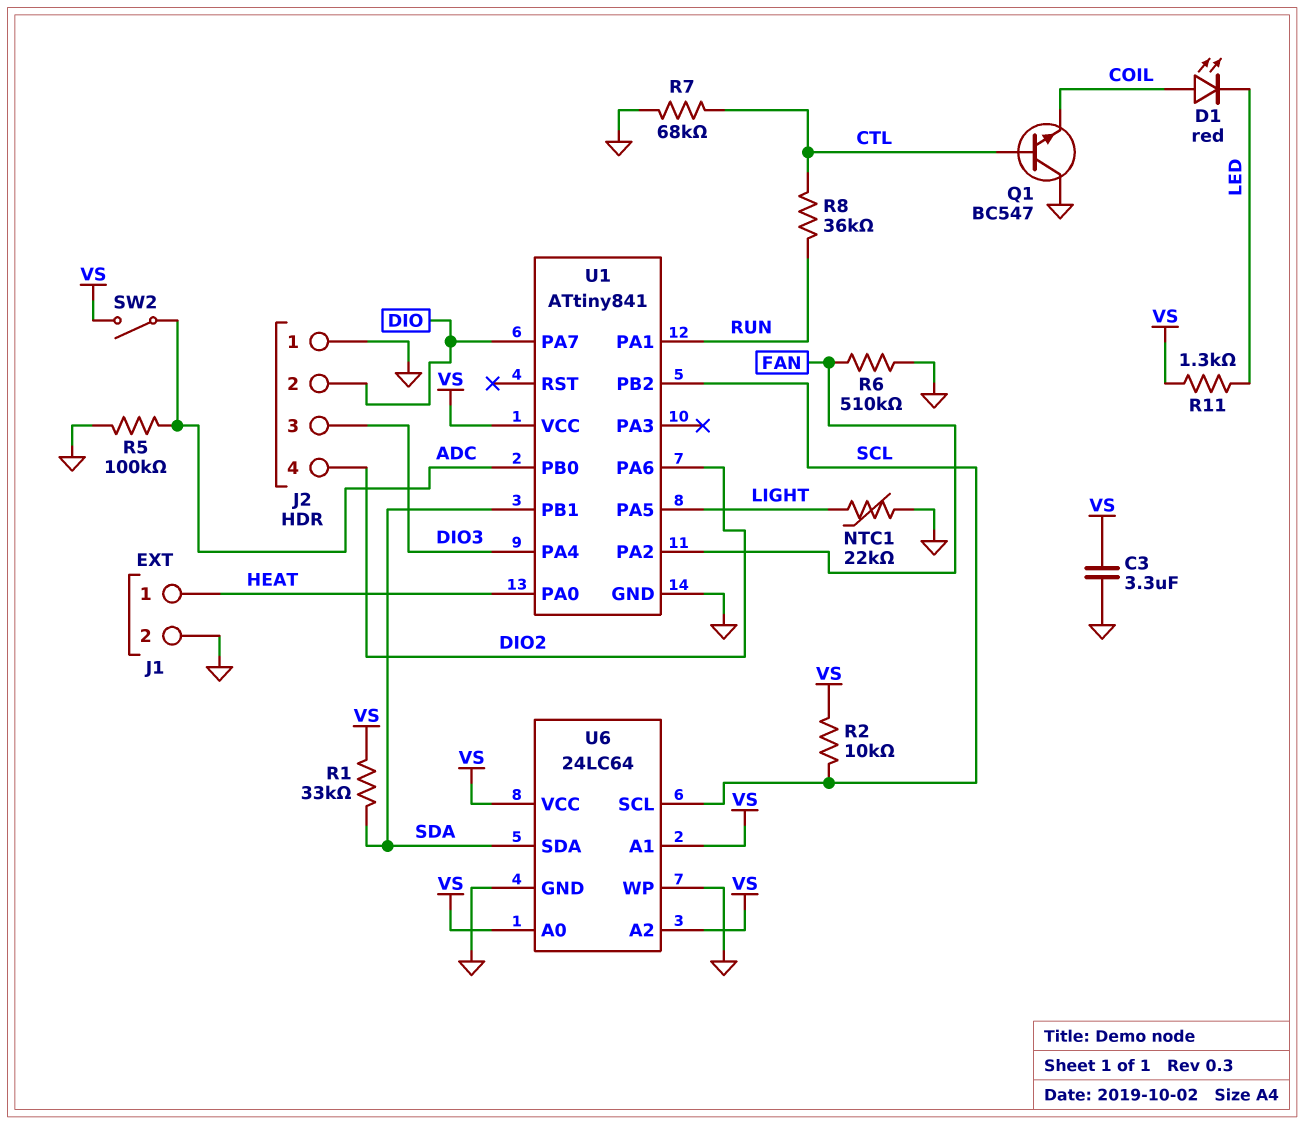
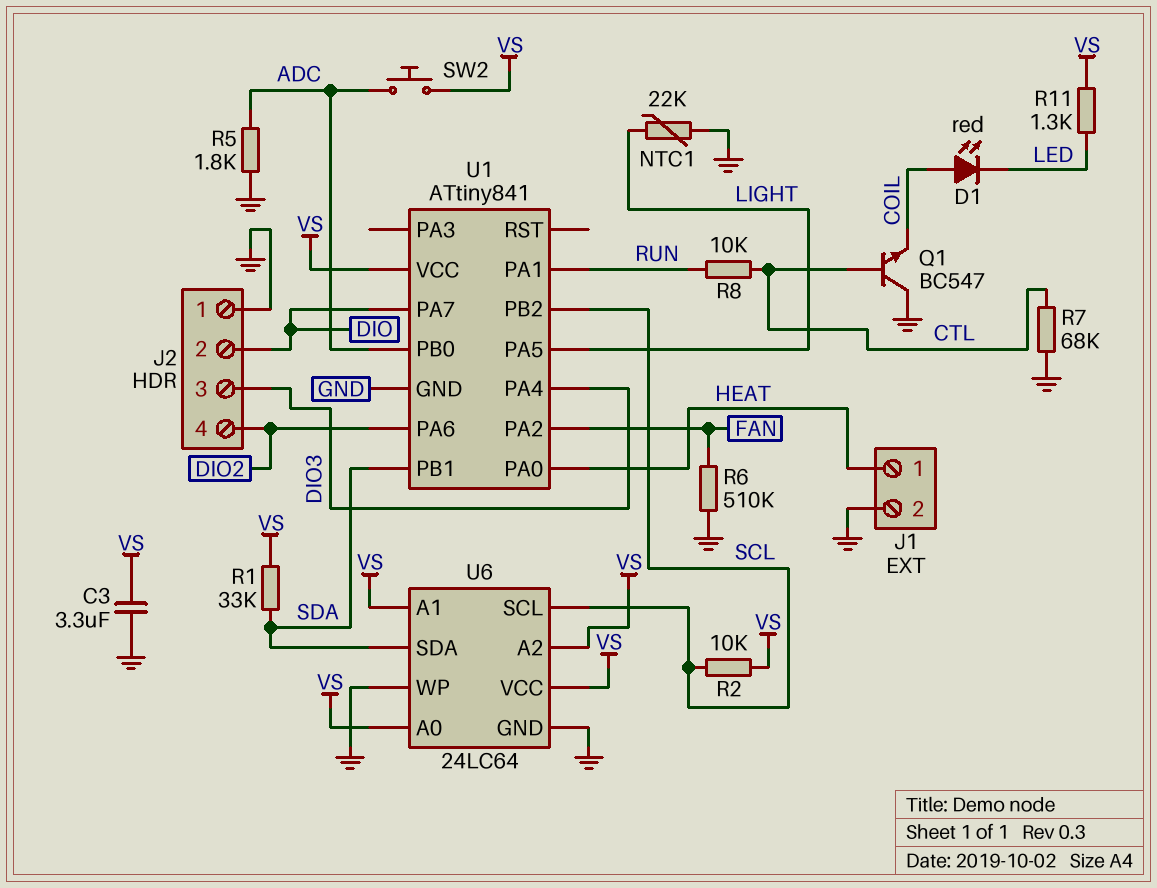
R5: 100k (ADC, GND) -> 1.8k (ADC, GND)
R8: 36k (CTL, RUN) -> 10k (CTL, RUN)
SW2: switch (ADC, VS) -> button (ADC, VS)

